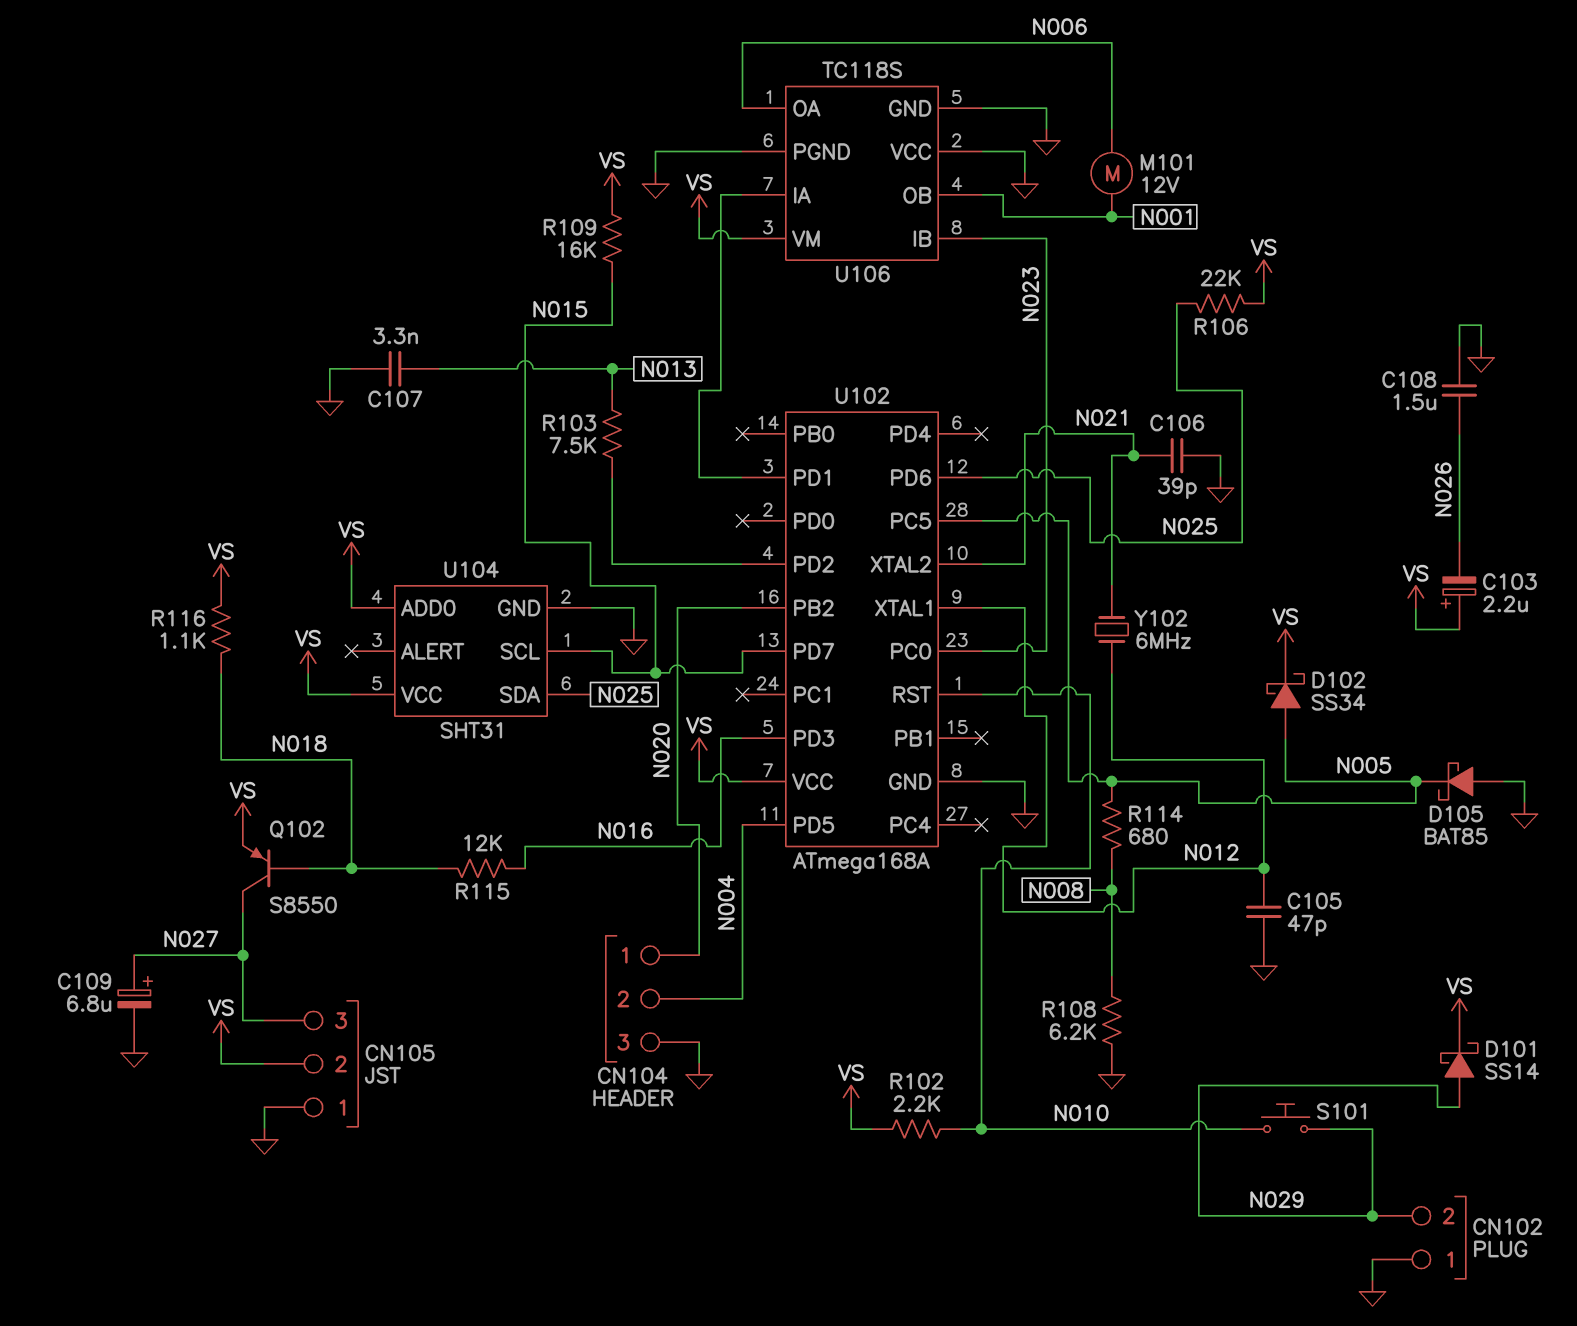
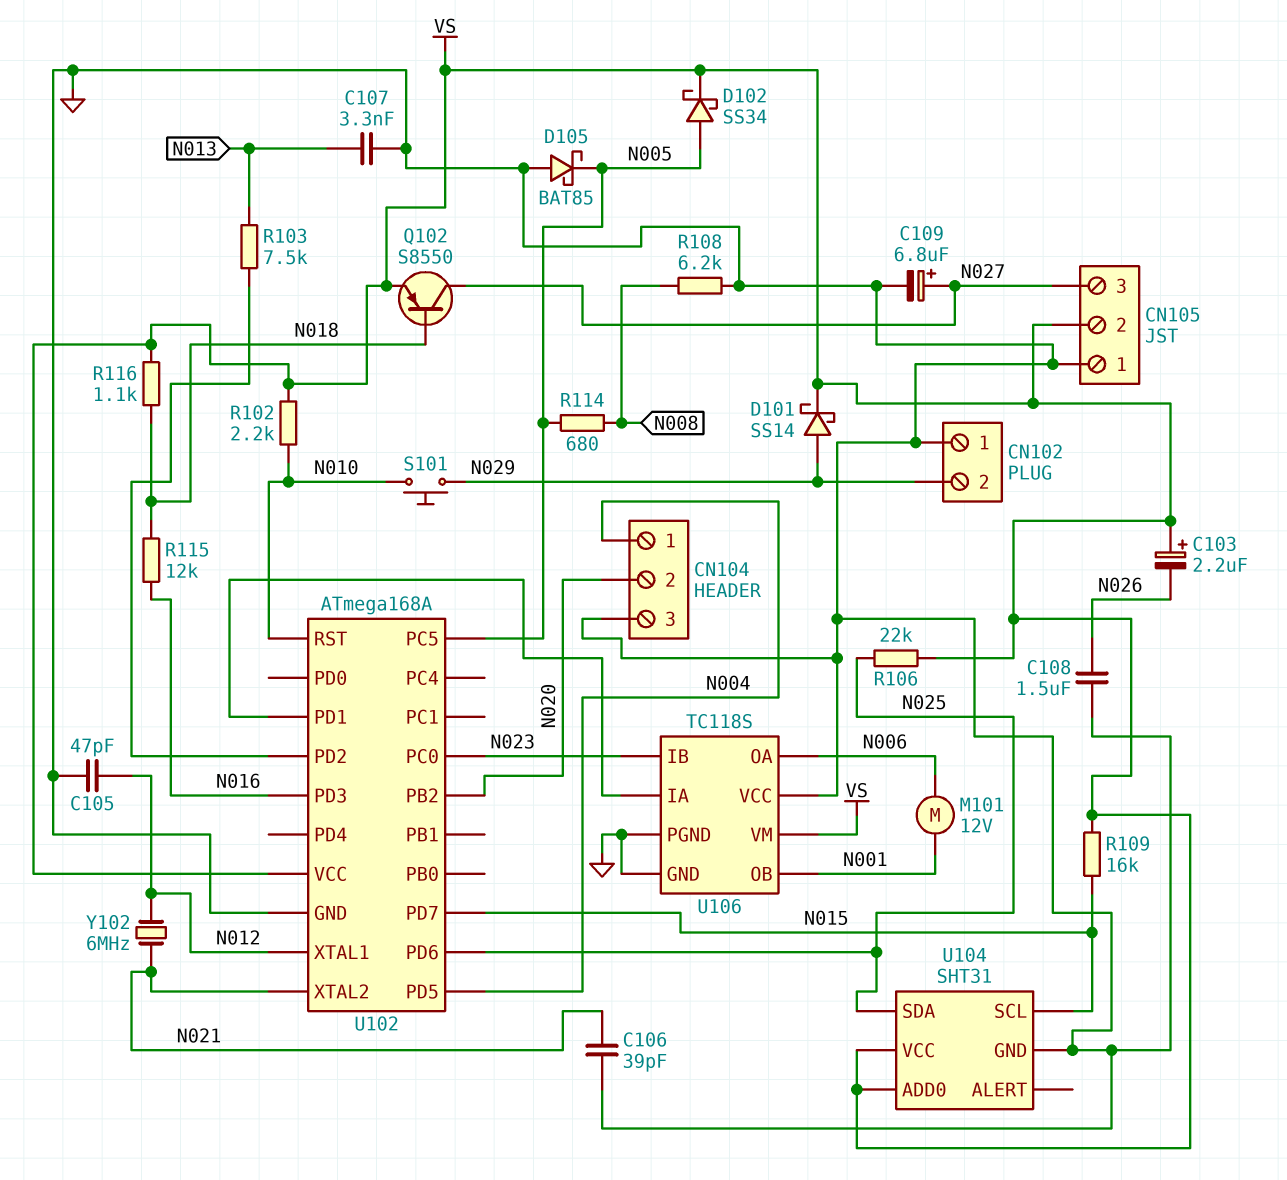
CN104 pin 1: N020 -> N004
CN104 pin 2: N004 -> N020

